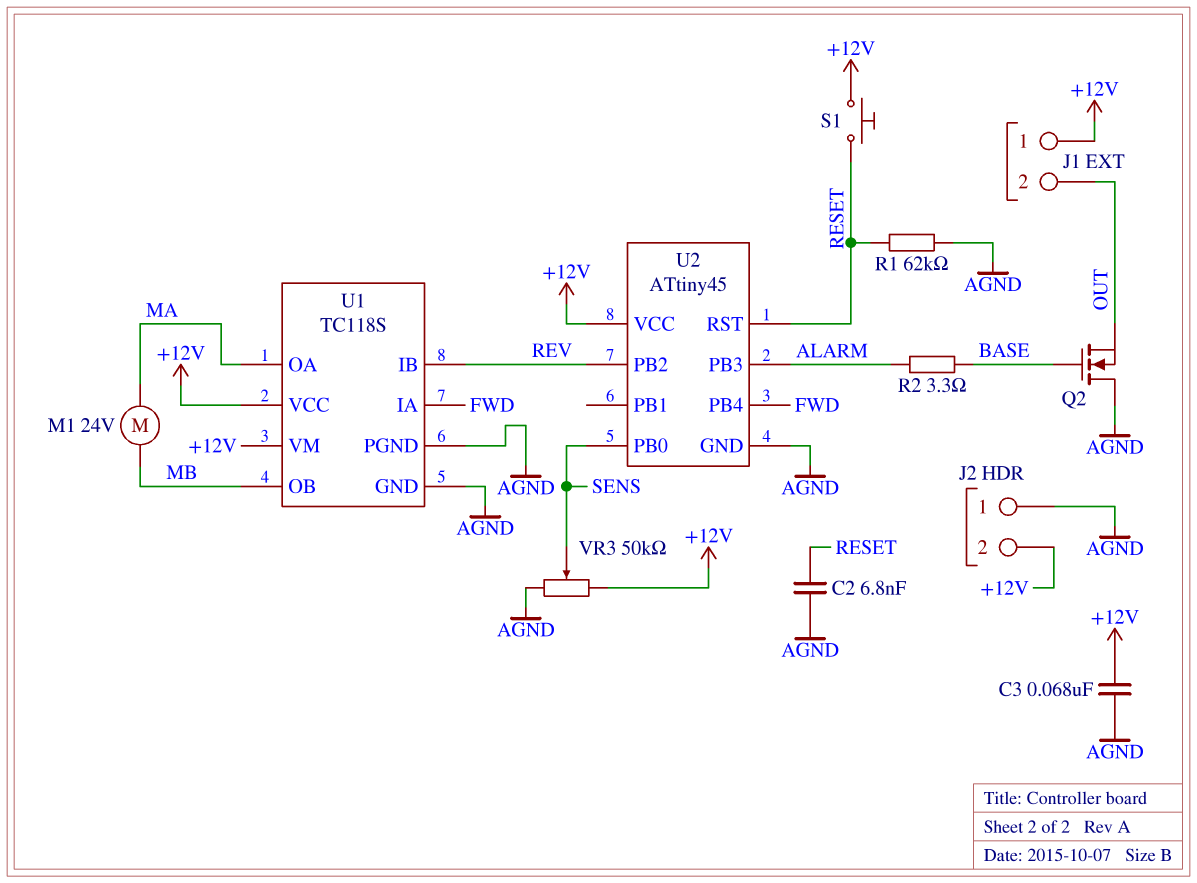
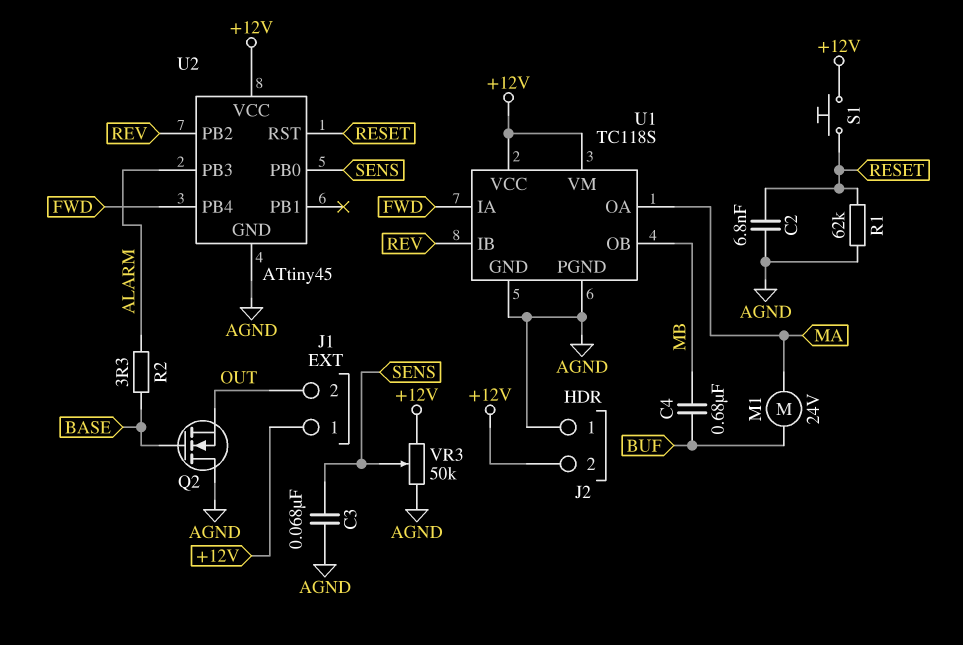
C3: 68nF (+12V, AGND) -> 68nF (AGND, SENS)
C4: none -> 680nF (BUF, MB)
M1: motor 24V (MA, MB) -> motor 24V (BUF, MA)

